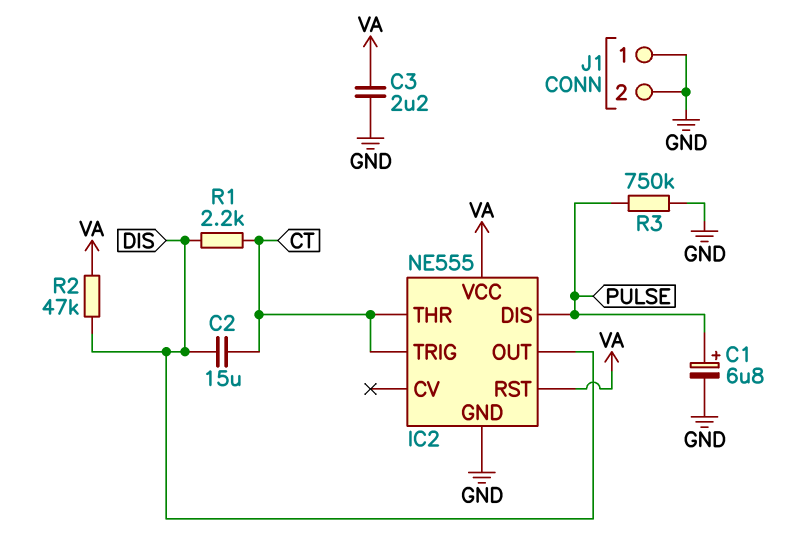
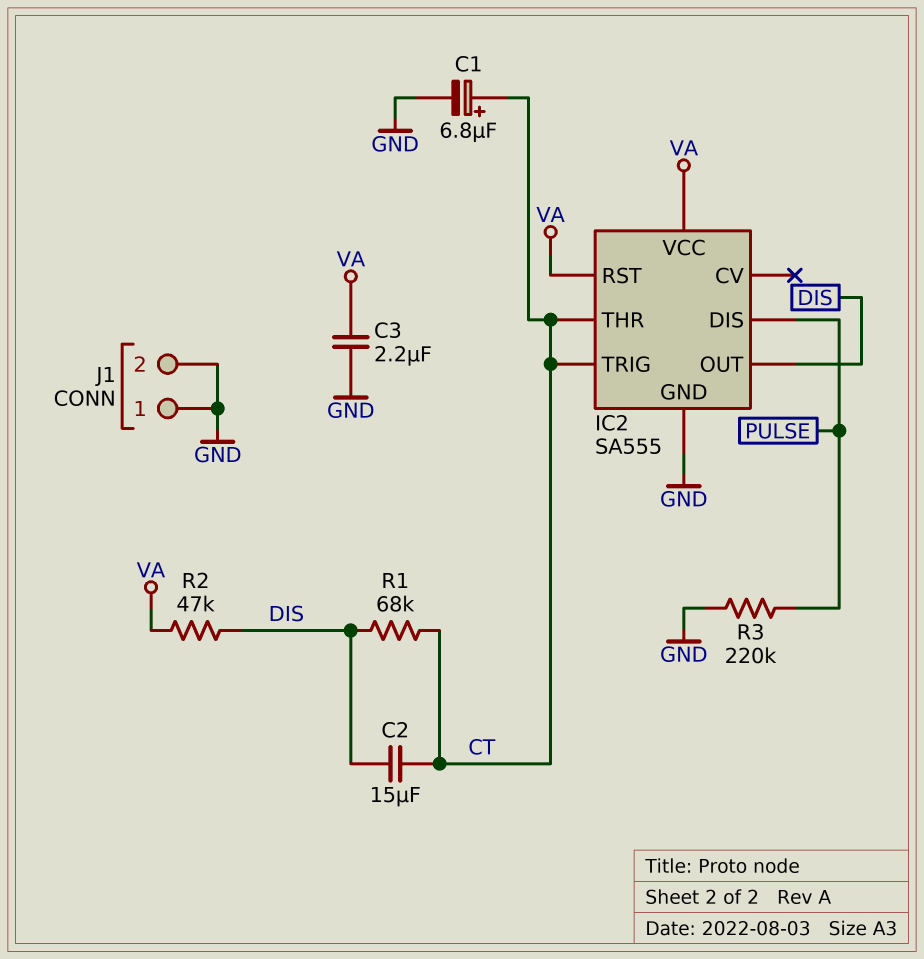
C1: 6.8uF (plus PULSE, minus GND) -> 6.8uF (plus CT, minus GND)
IC2: NE555 -> SA555
R1: 2.2k (CT, DIS) -> 68k (CT, DIS)
R3: 750k (GND, PULSE) -> 220k (GND, PULSE)

